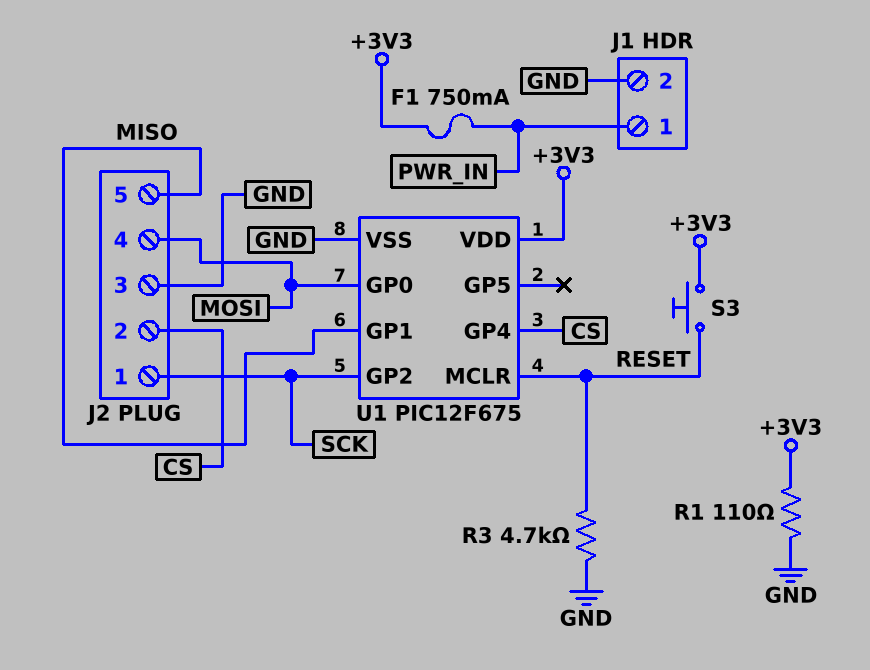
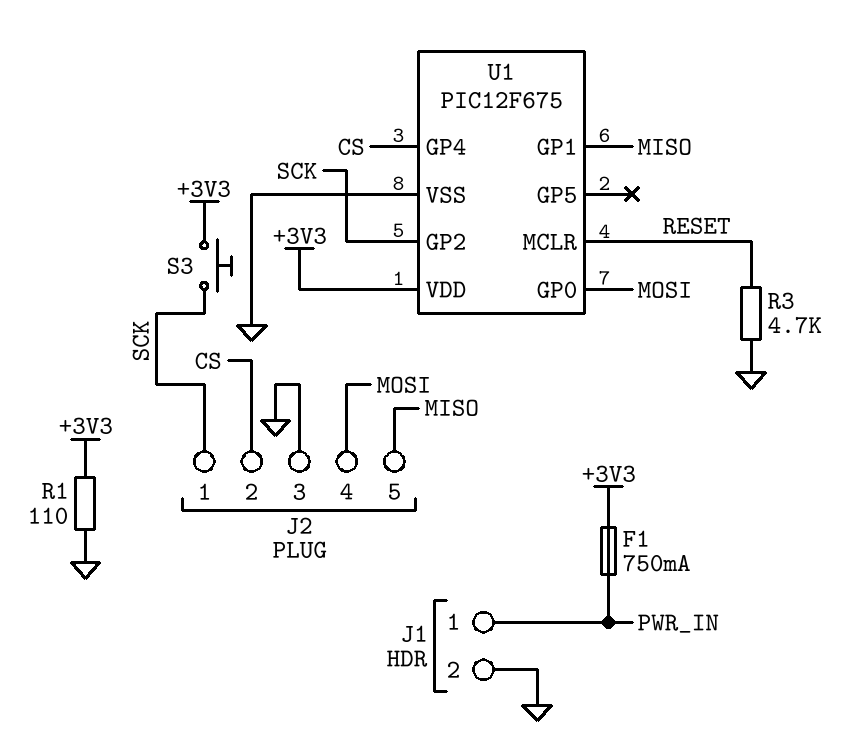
S3: button (+3V3, RESET) -> button (+3V3, SCK)

